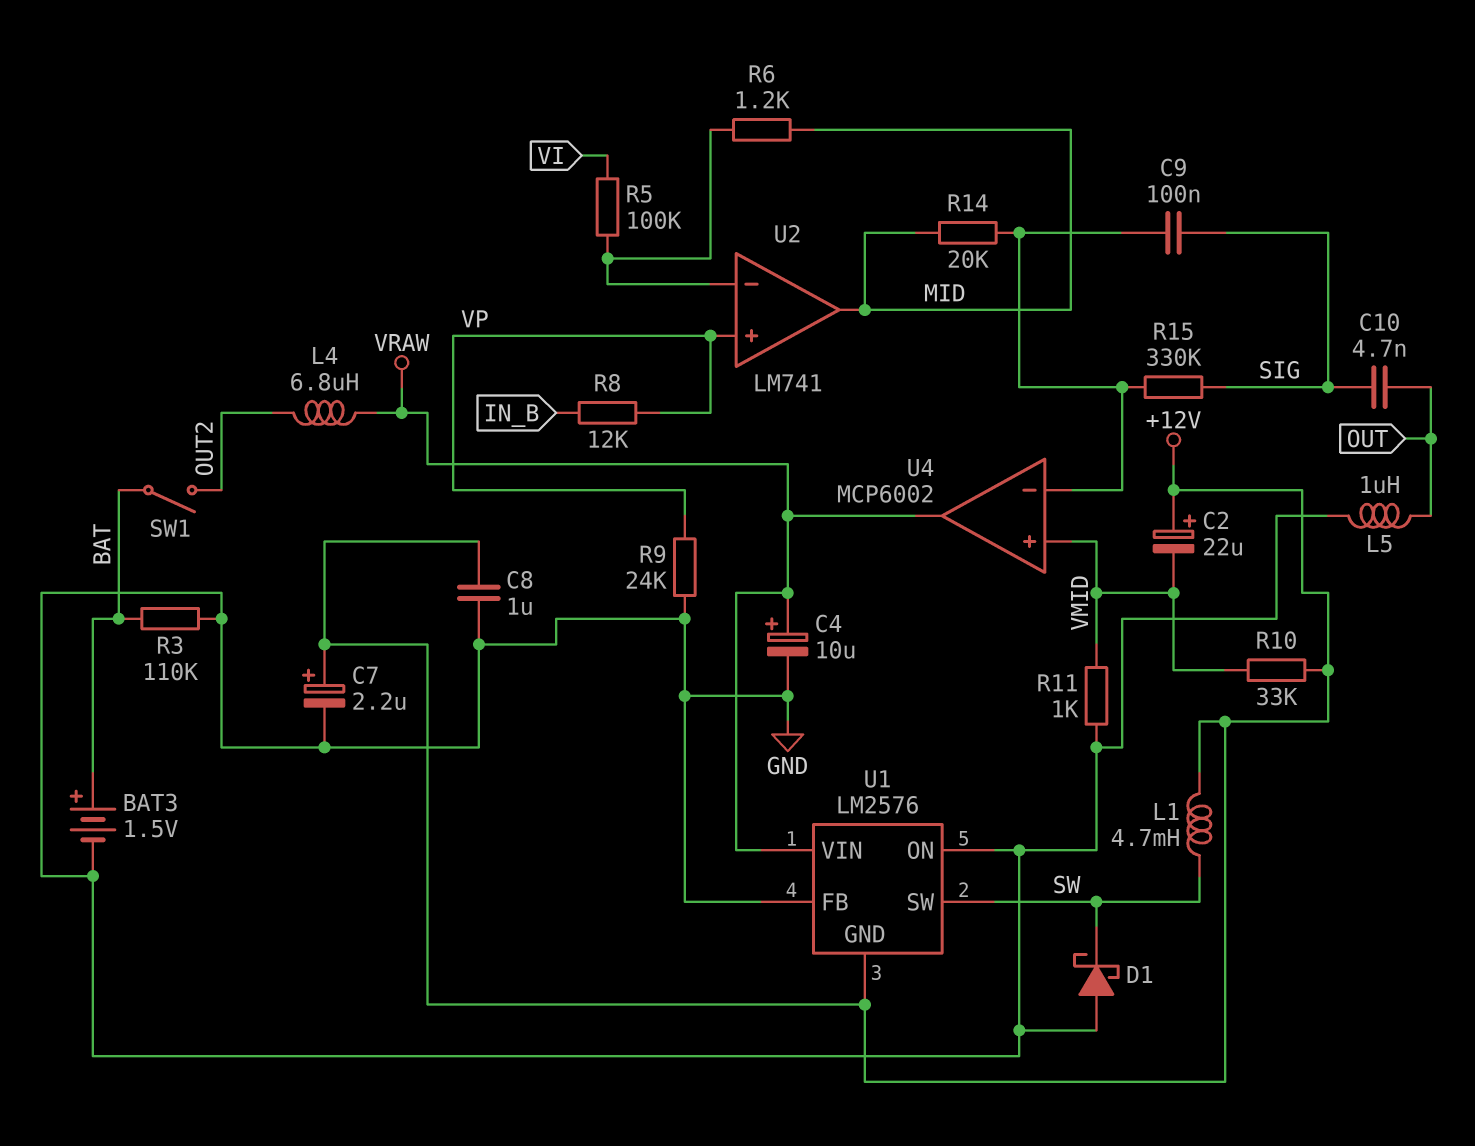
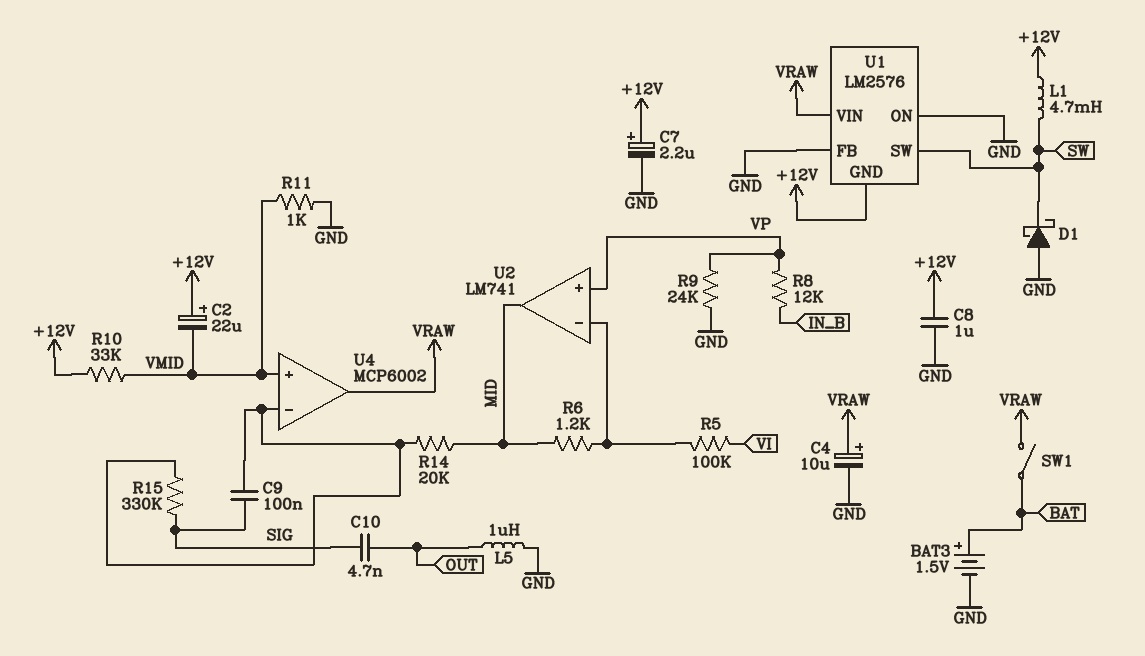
L4: 6.8uH (OUT2, VRAW) -> none
R3: 110k (BAT, GND) -> none
SW1: switch (BAT, OUT2) -> switch (BAT, VRAW)

